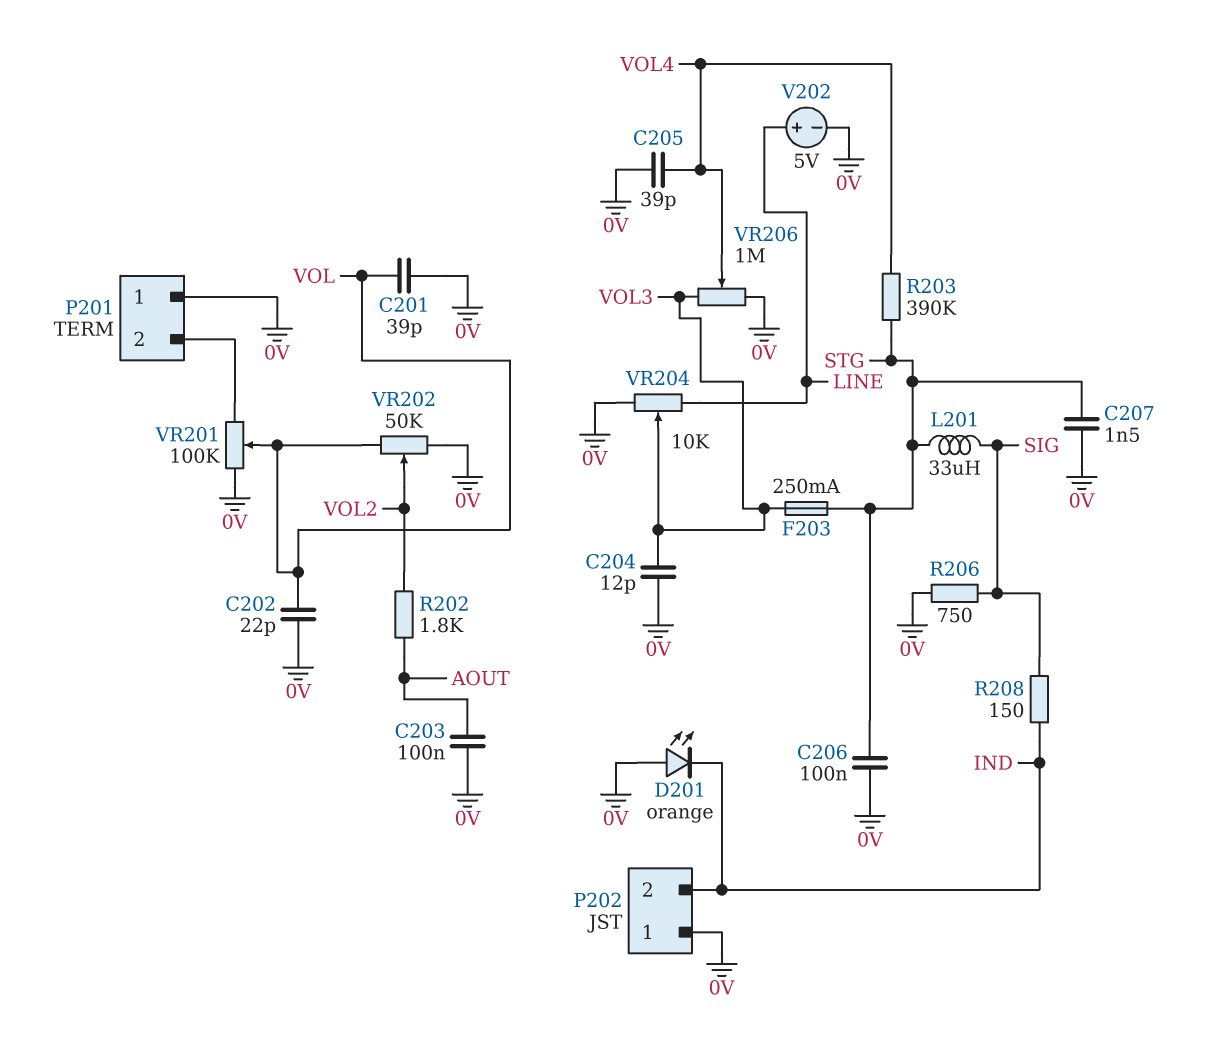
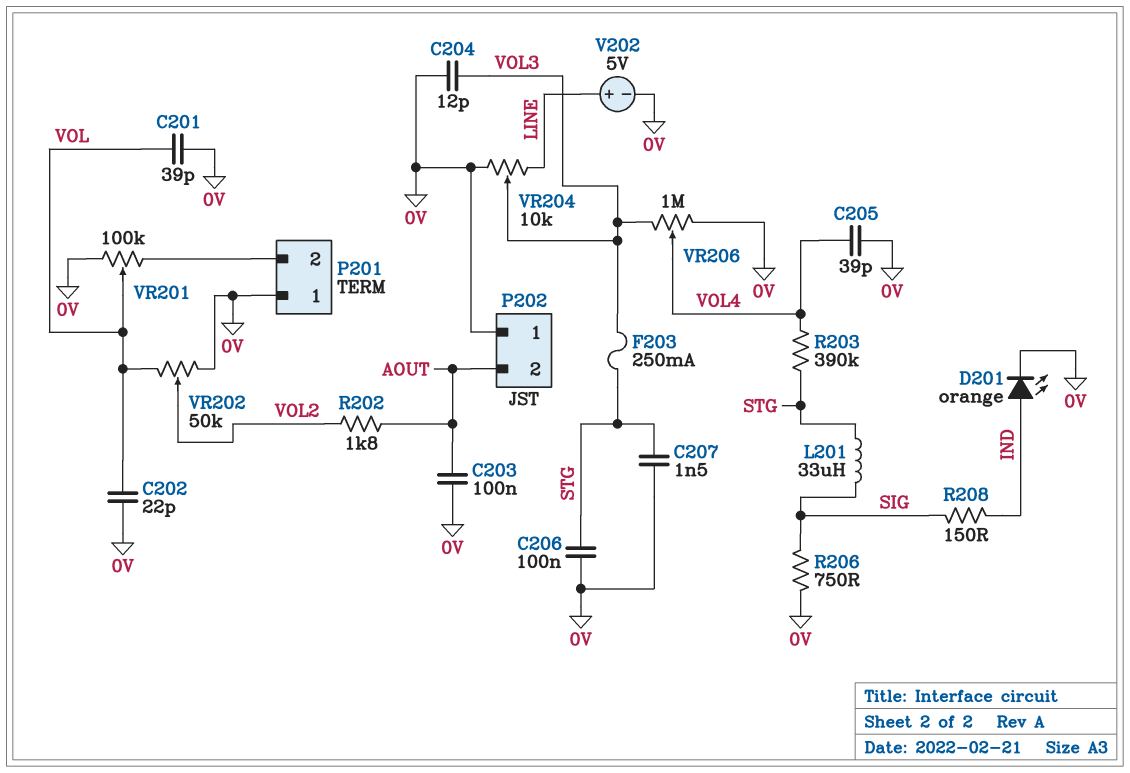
D201: LED orange (A 0V, K IND) -> LED orange (A IND, K 0V)
P202 pin 2: IND -> AOUT

